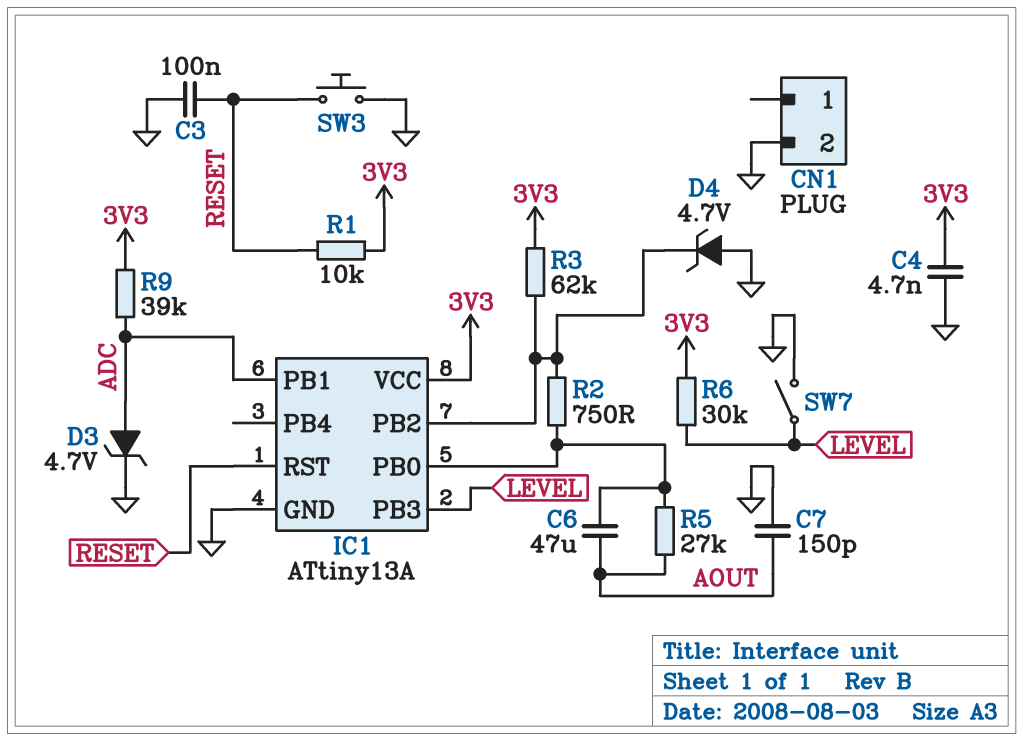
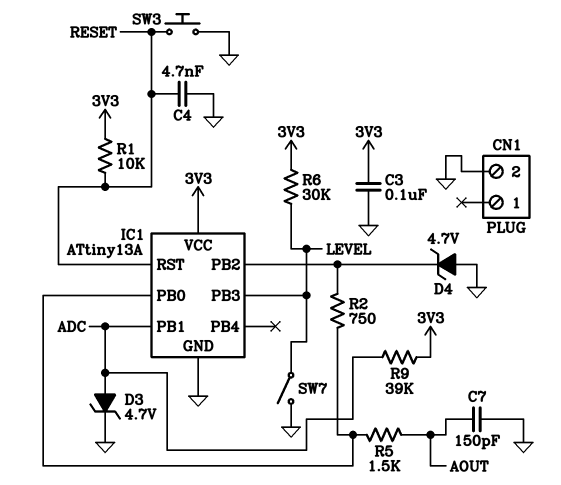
C3: 100nF (GND, RESET) -> 100nF (3V3, GND)
C4: 4.7nF (3V3, GND) -> 4.7nF (GND, RESET)
C6: 47uF (AOUT, IC1/PB0) -> none
R3: 62k (3V3, IC1/PB2) -> none
R5: 27k (AOUT, IC1/PB0) -> 1.5k (AOUT, IC1/PB0)

